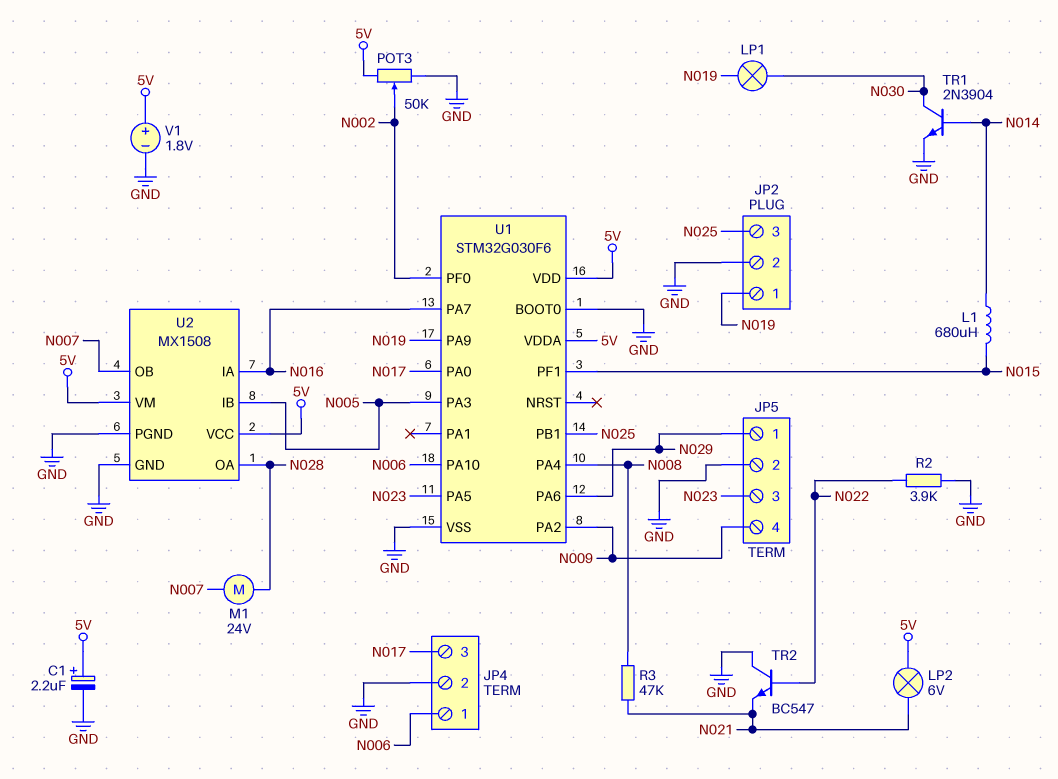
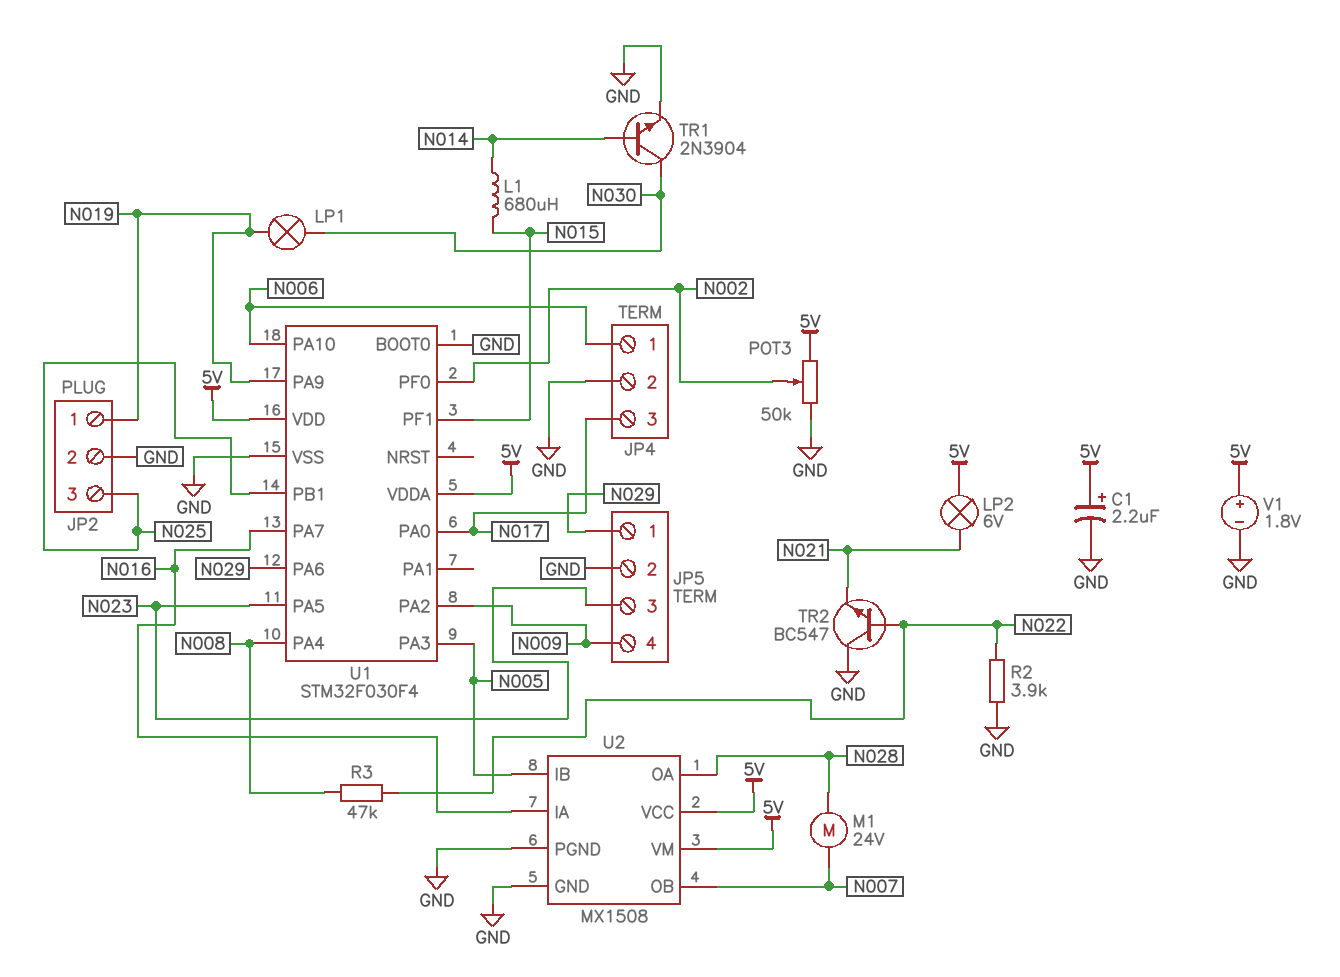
R3: 47k (N008, N021) -> 47k (N008, N022)
U1: STM32G030F6 -> STM32F030F4

